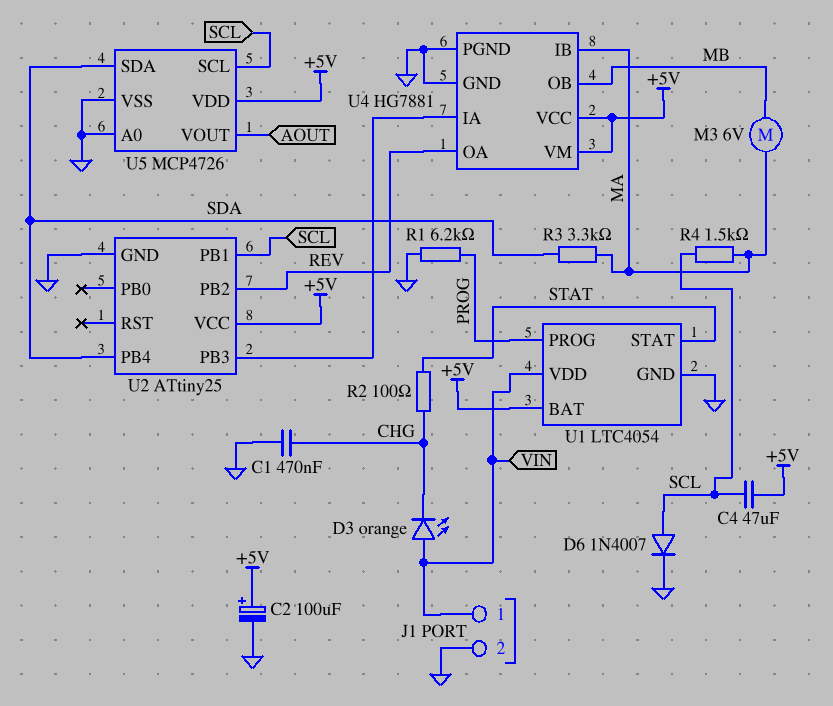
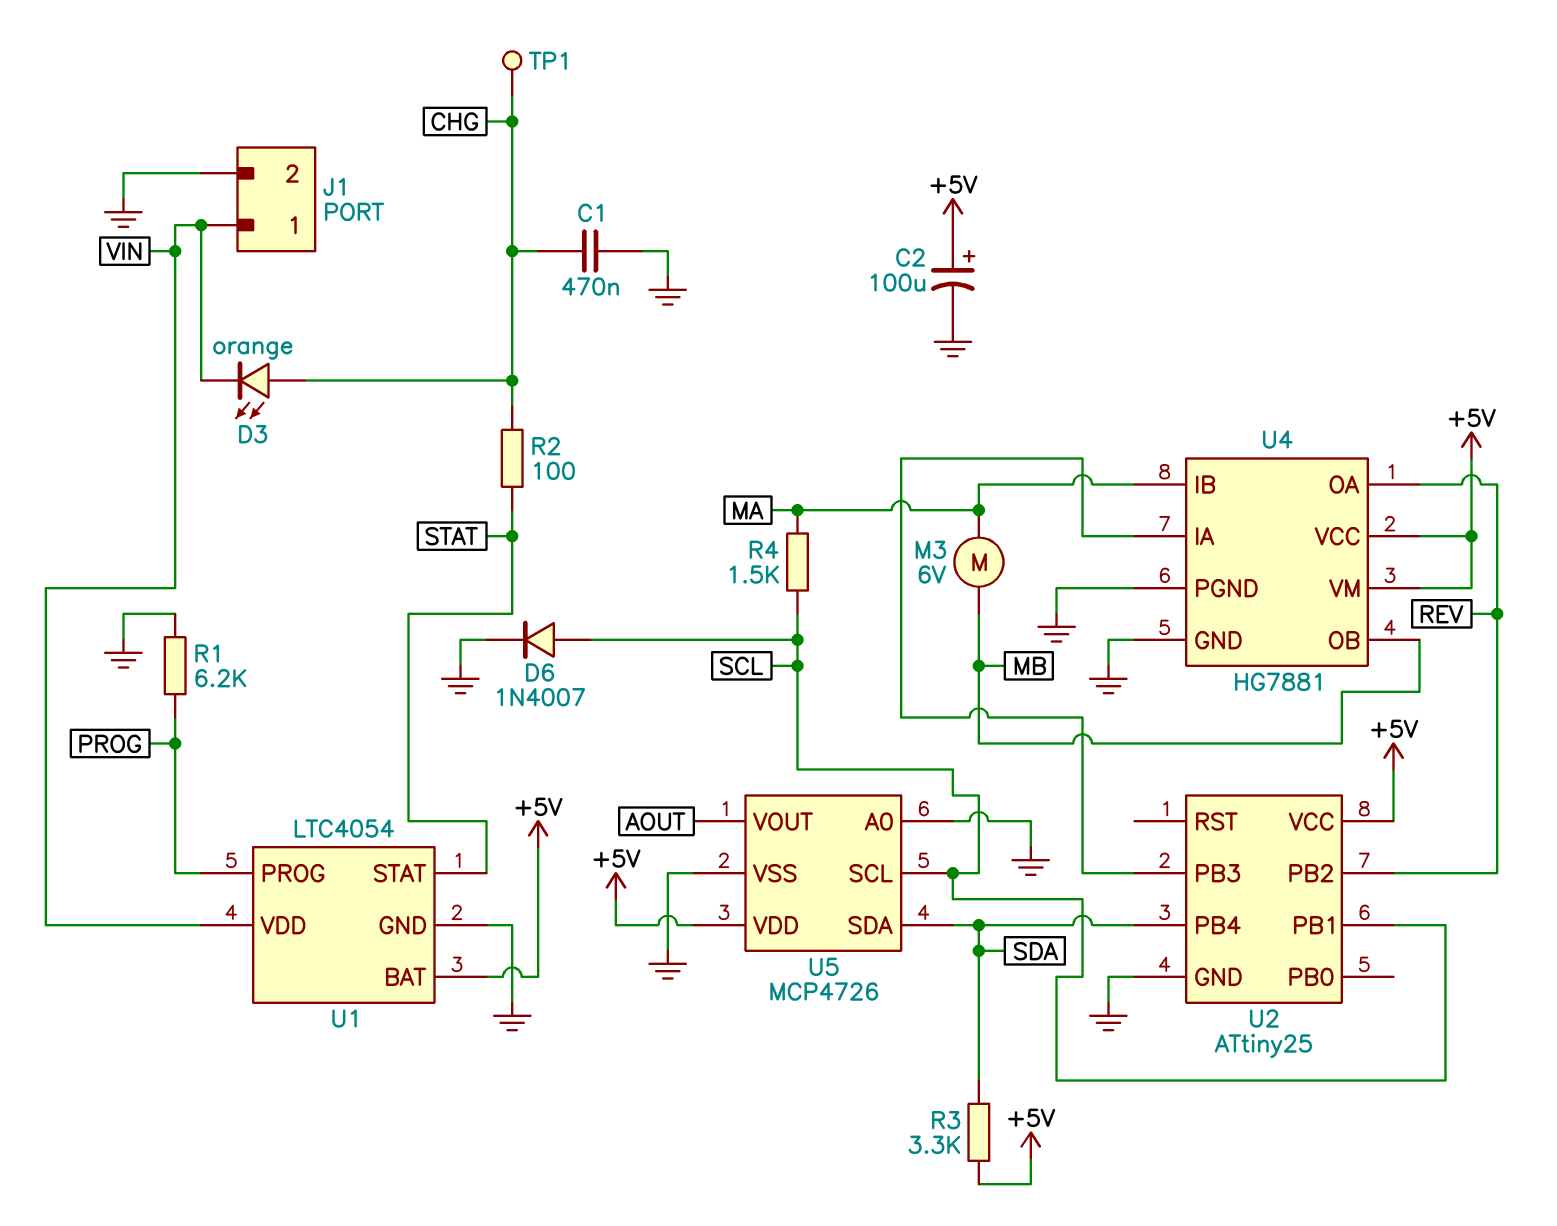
C4: 47uF (+5V, SCL) -> none
D3: LED orange (A VIN, K CHG) -> LED orange (A CHG, K VIN)
R3: 3.3k (MA, SDA) -> 3.3k (+5V, SDA)
TP1: none -> test point (CHG)

